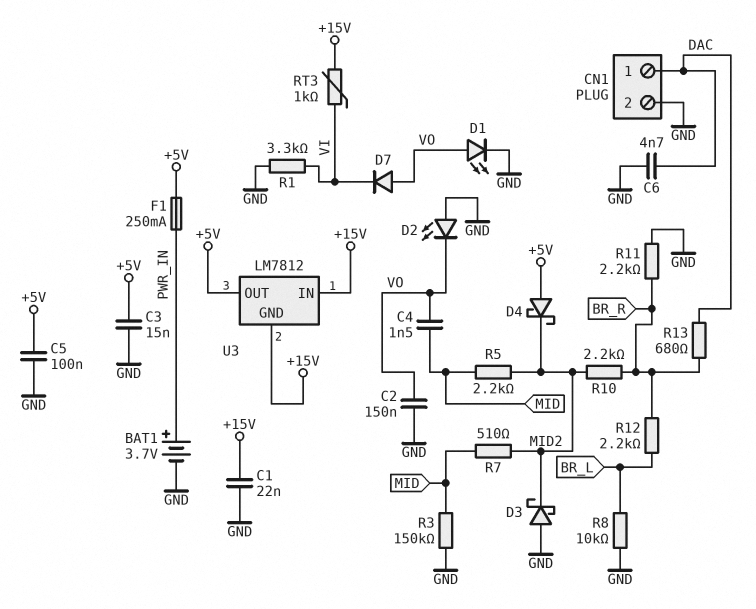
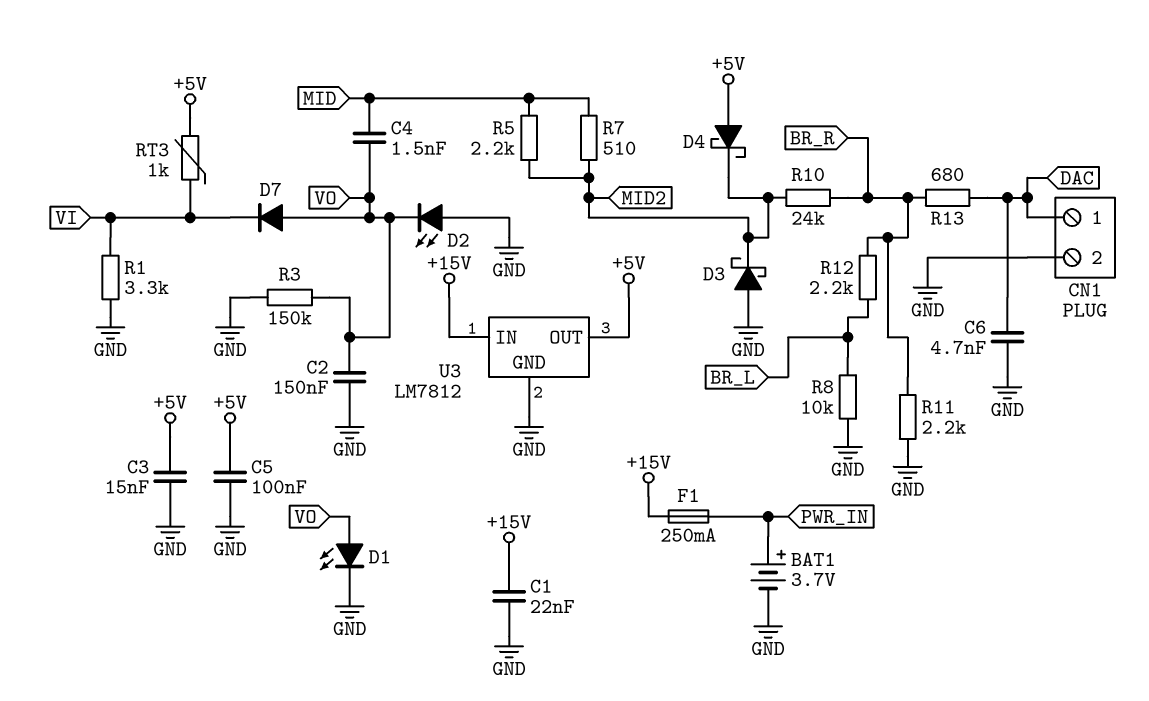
F1: 250mA (+5V, PWR_IN) -> 250mA (+15V, PWR_IN)
R3: 150k (GND, MID) -> 150k (GND, VO)
R10: 2.2k (BR_R, MID2) -> 24k (BR_R, MID2)
RT3: 1k (+15V, VI) -> 1k (+5V, VI)
U3 pin GND: +15V -> GND

